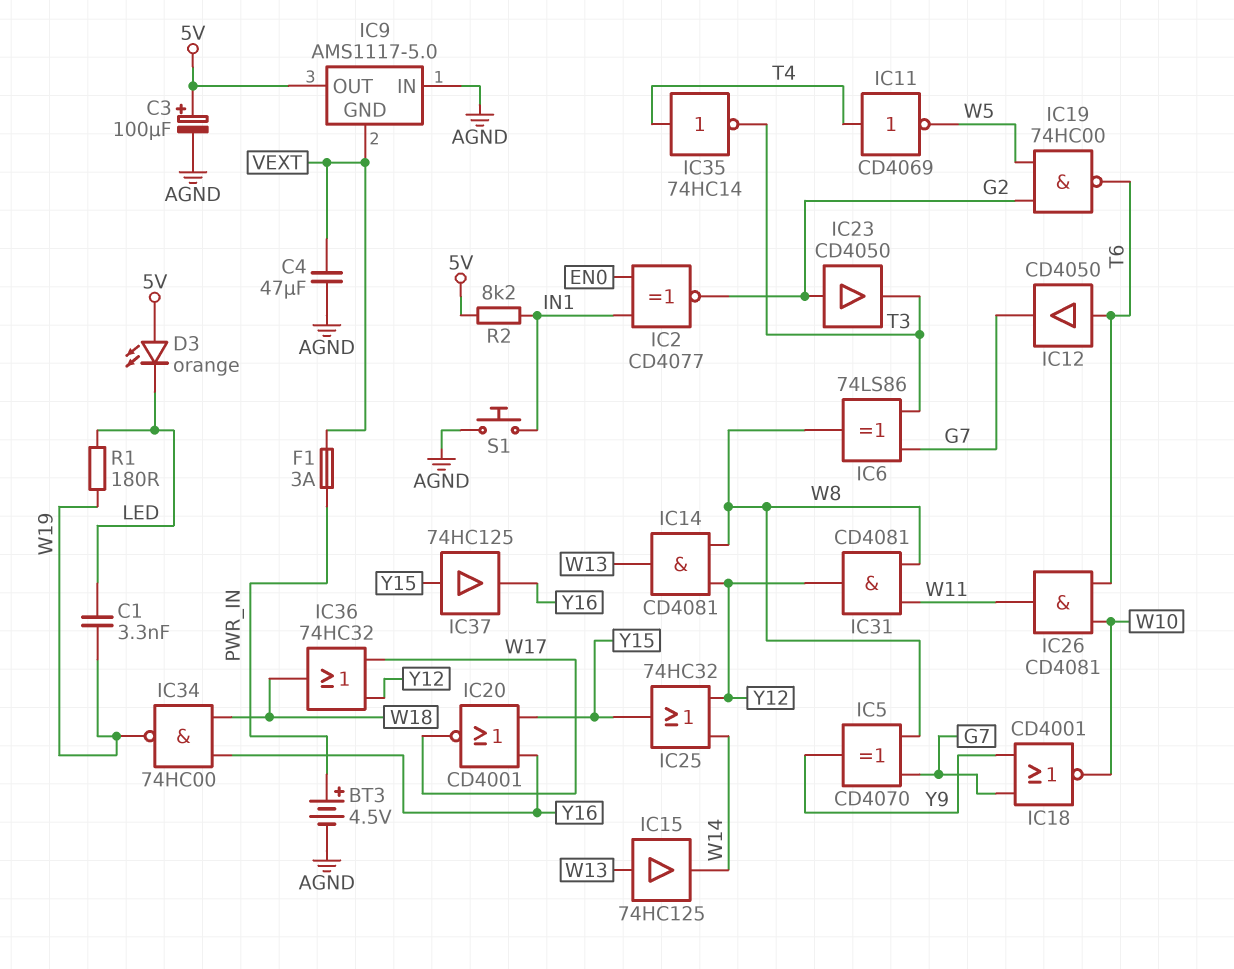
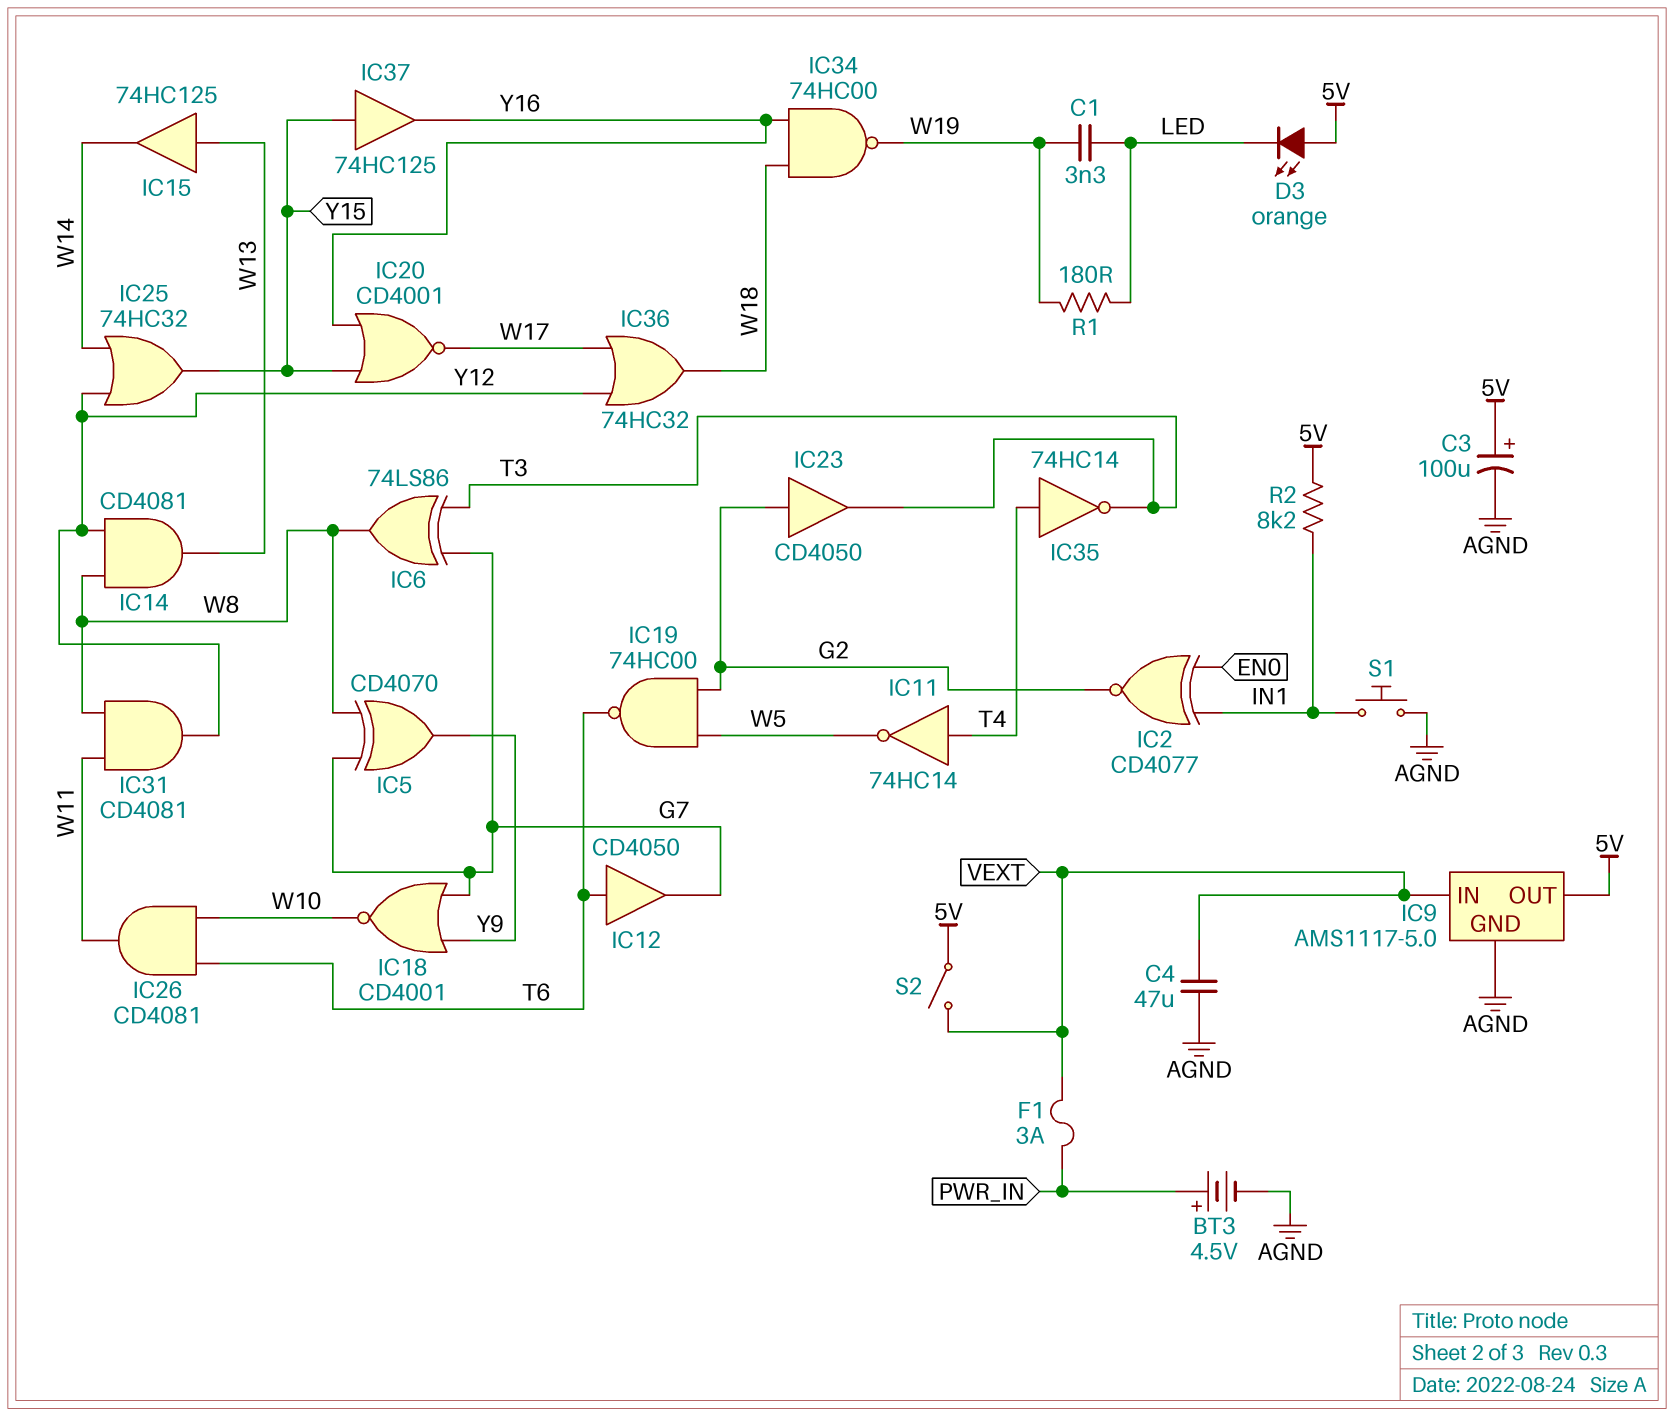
IC9 pin GND: VEXT -> AGND
IC9 pin IN: AGND -> VEXT
IC11: NOT CD4069 (in T4, out W5) -> NOT 74HC14 (in T4, out W5)
S2: none -> switch (5V, VEXT)

